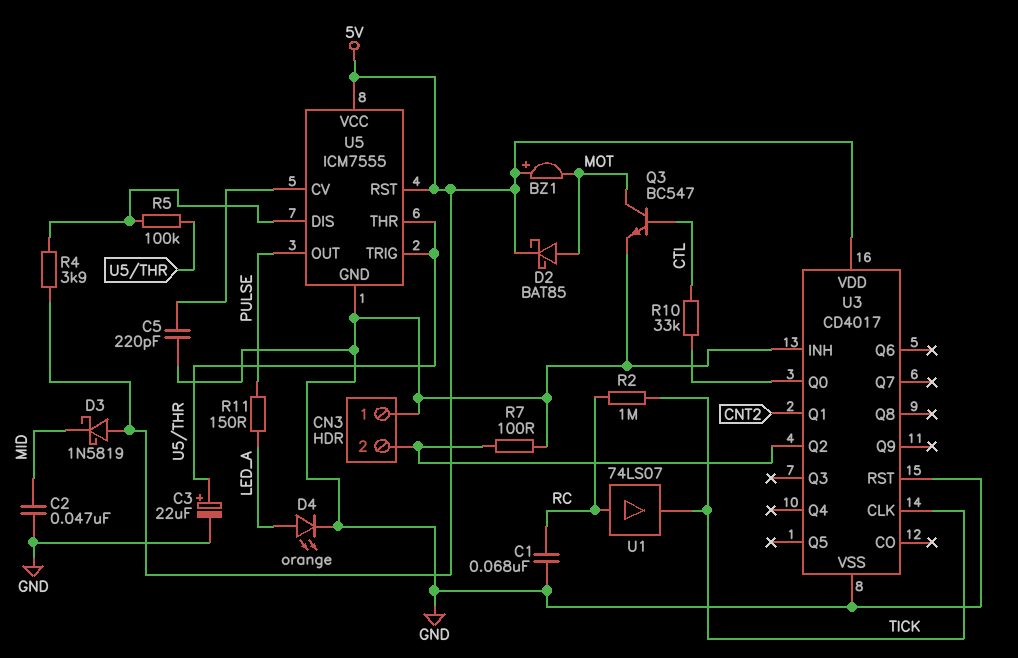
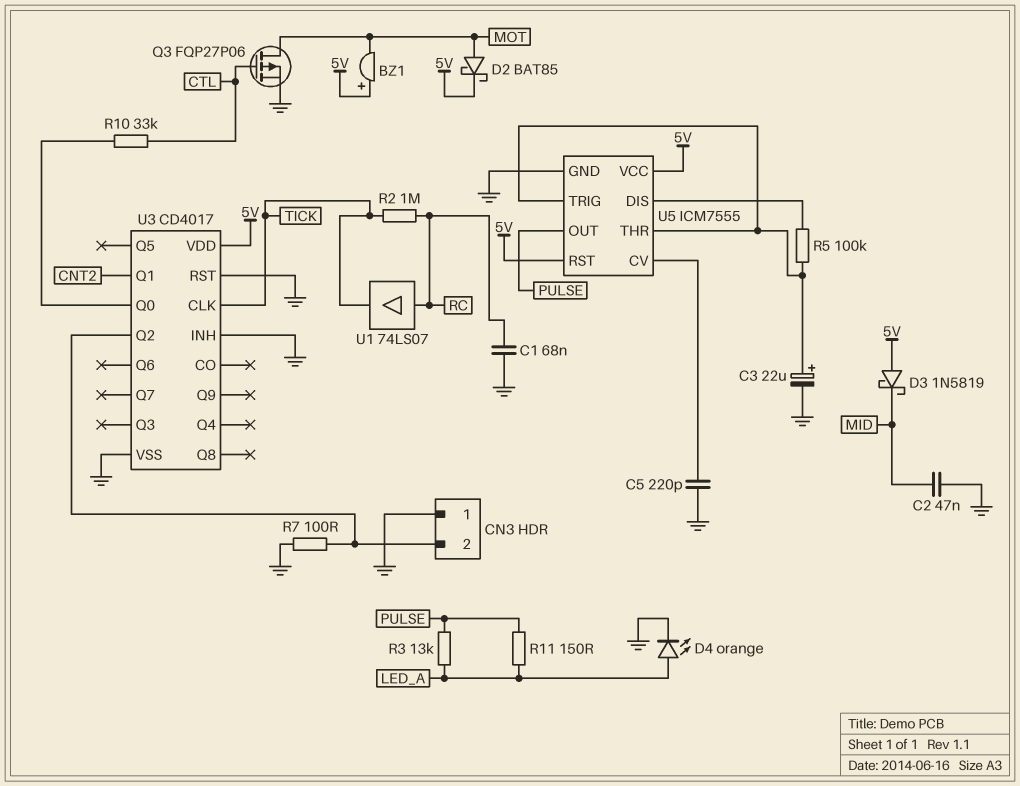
Q3: NPN BC547 (B CTL, C MOT, E GND) -> PMOS FQP27P06 (G CTL, D MOT, S GND)
R3: none -> 13k (LED_A, PULSE)
R4: 3.9k (5V, U5/DIS) -> none

